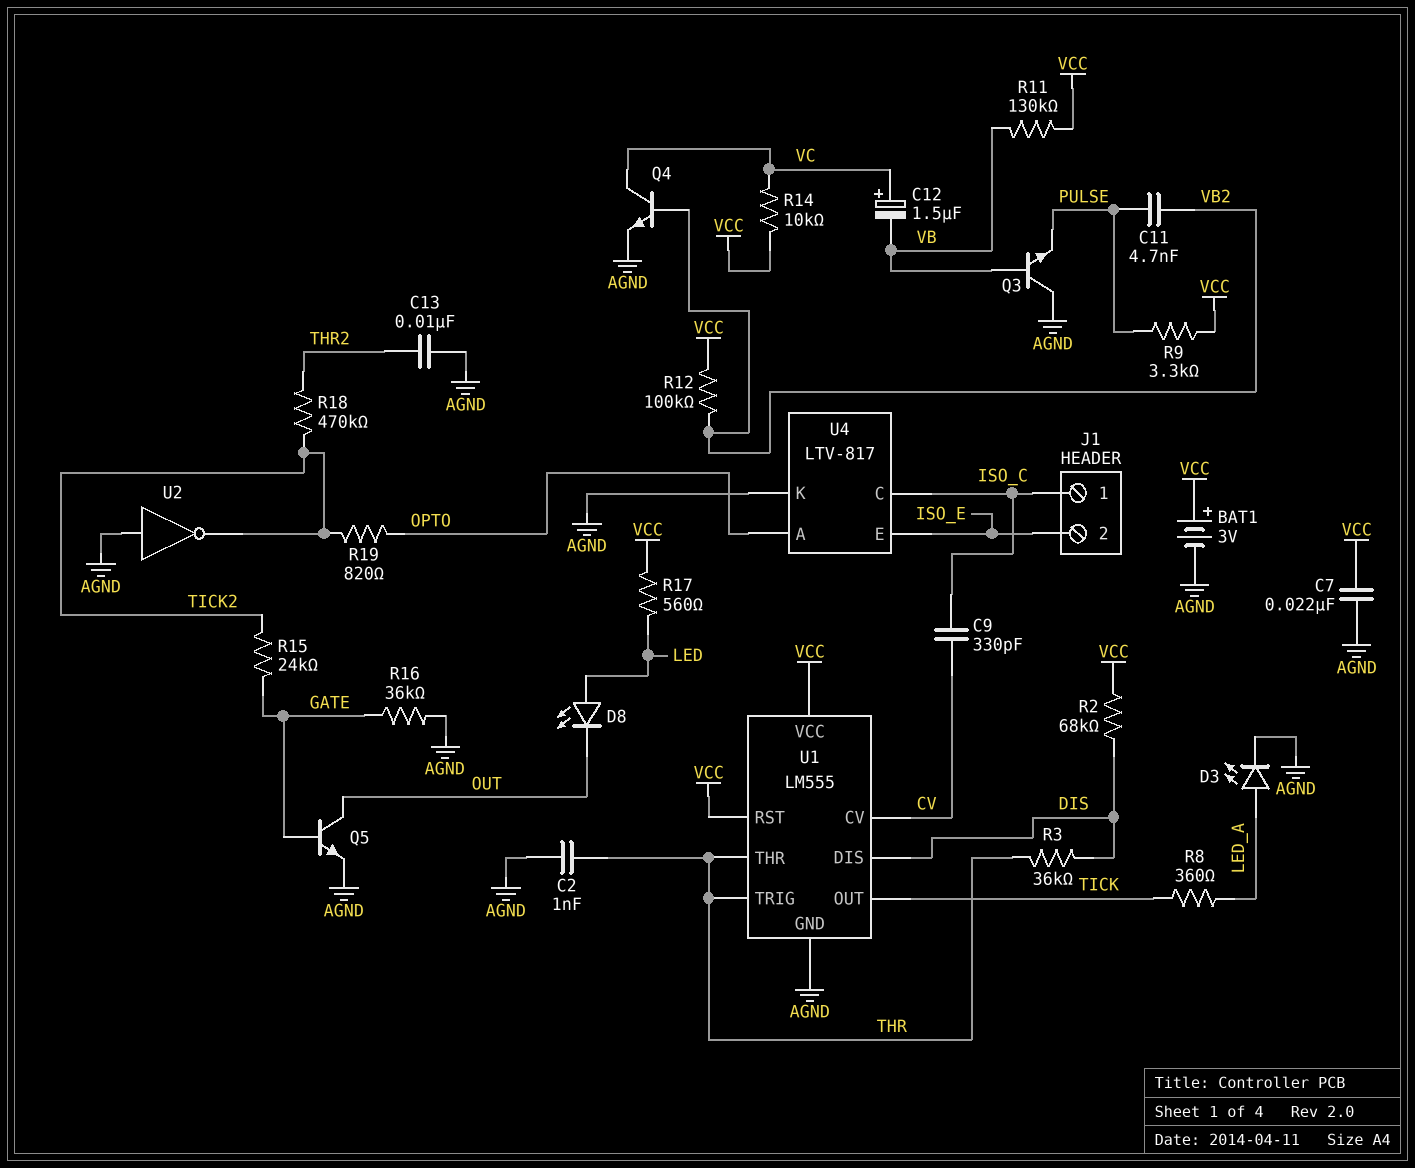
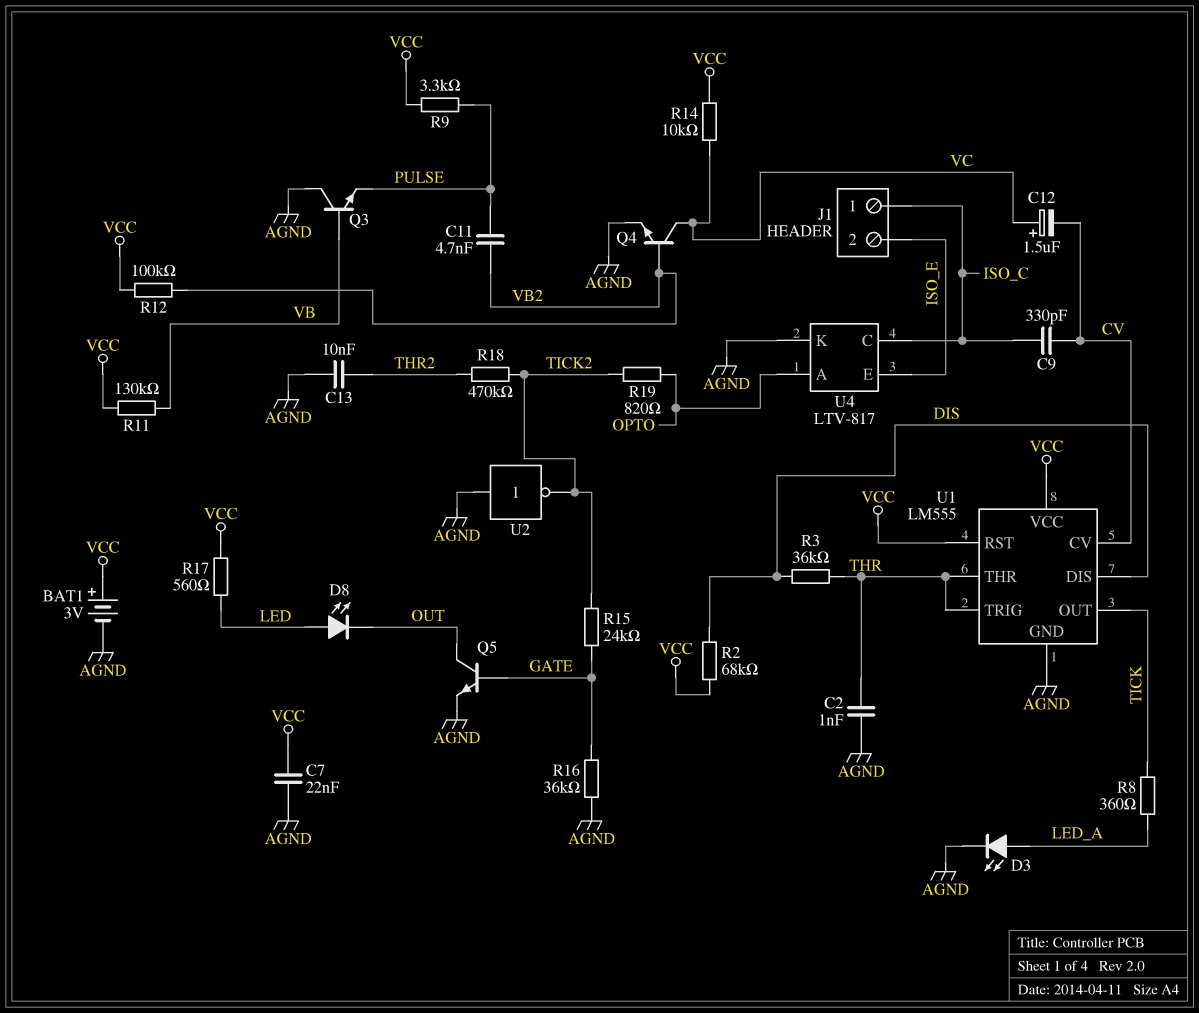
C12: 1.5uF (plus VC, minus VB) -> 1.5uF (plus VC, minus CV)

